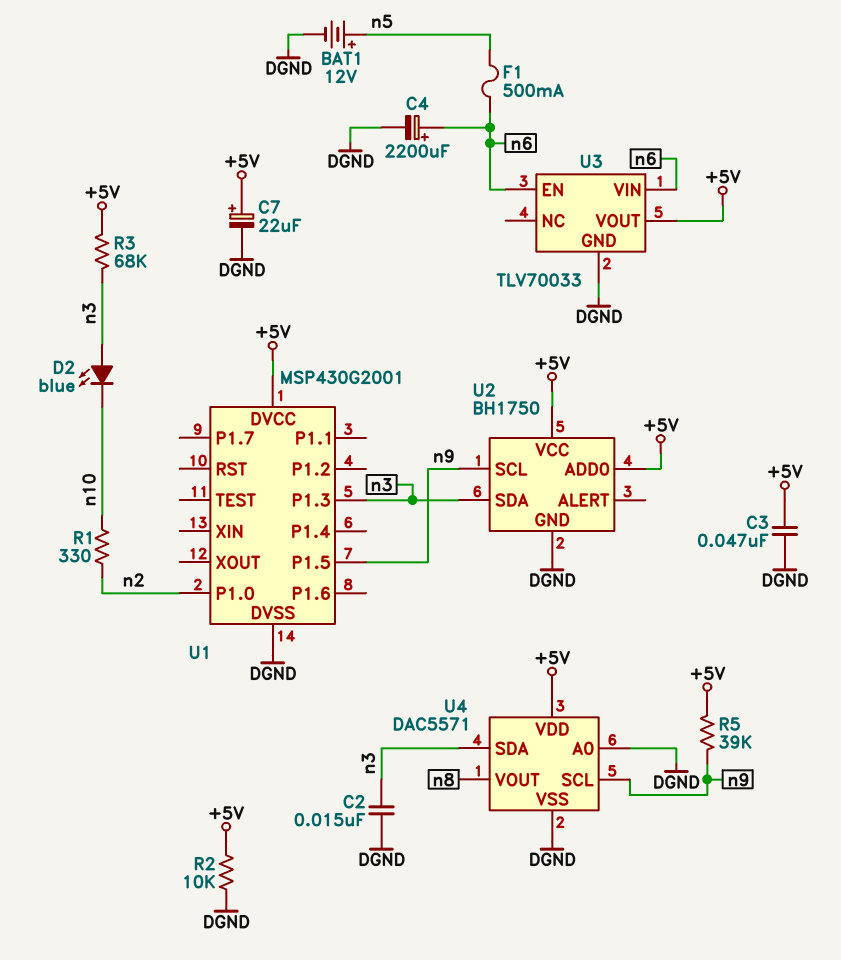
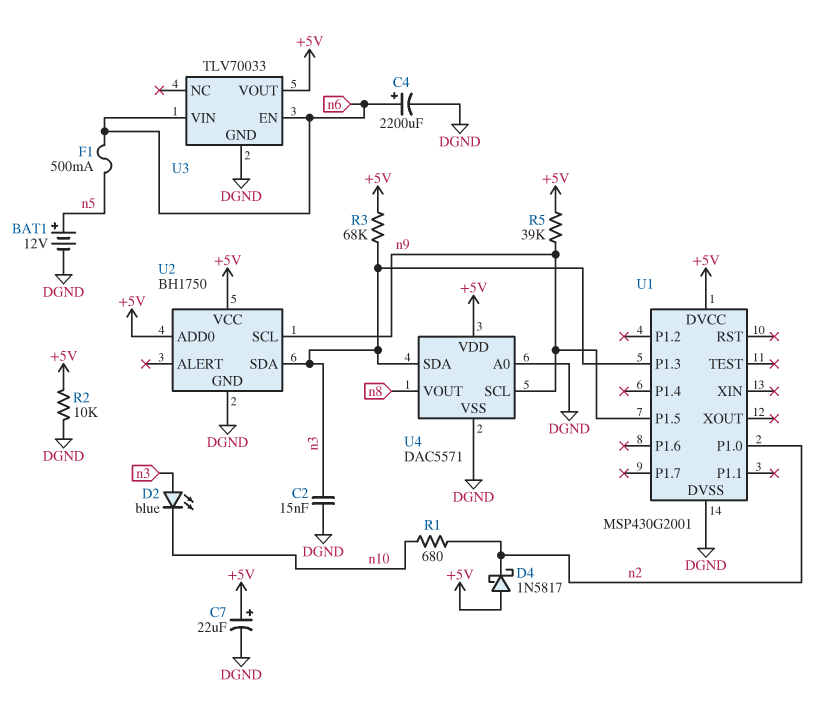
C3: 47nF (+5V, DGND) -> none
D4: none -> schottky 1N5817 (A +5V, K n2)
R1: 330 (n2, n10) -> 680 (n2, n10)

